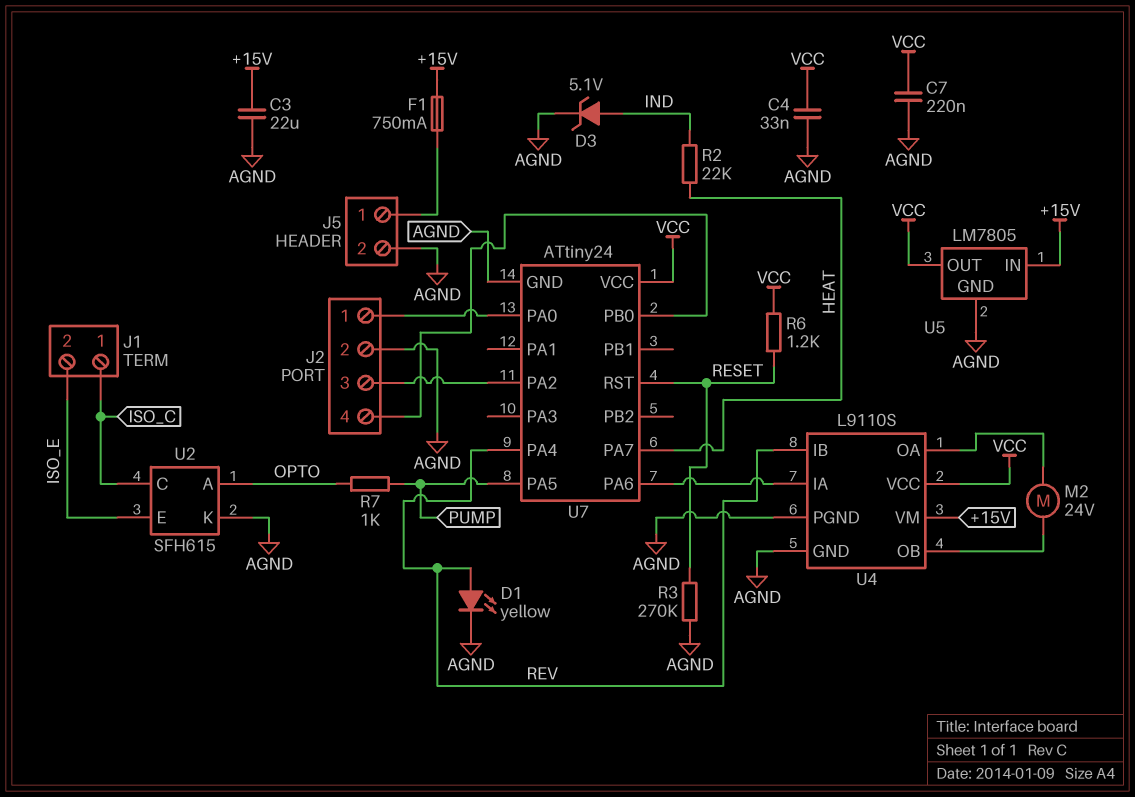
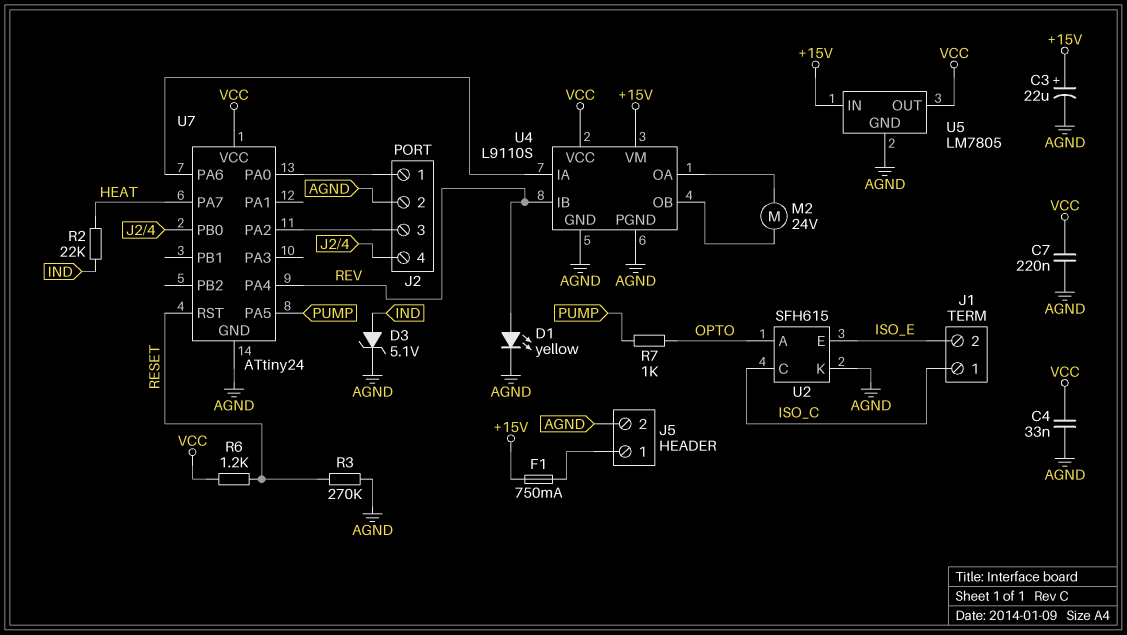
C3: 22uF (+15V, AGND) -> 22uF (plus +15V, minus AGND)

